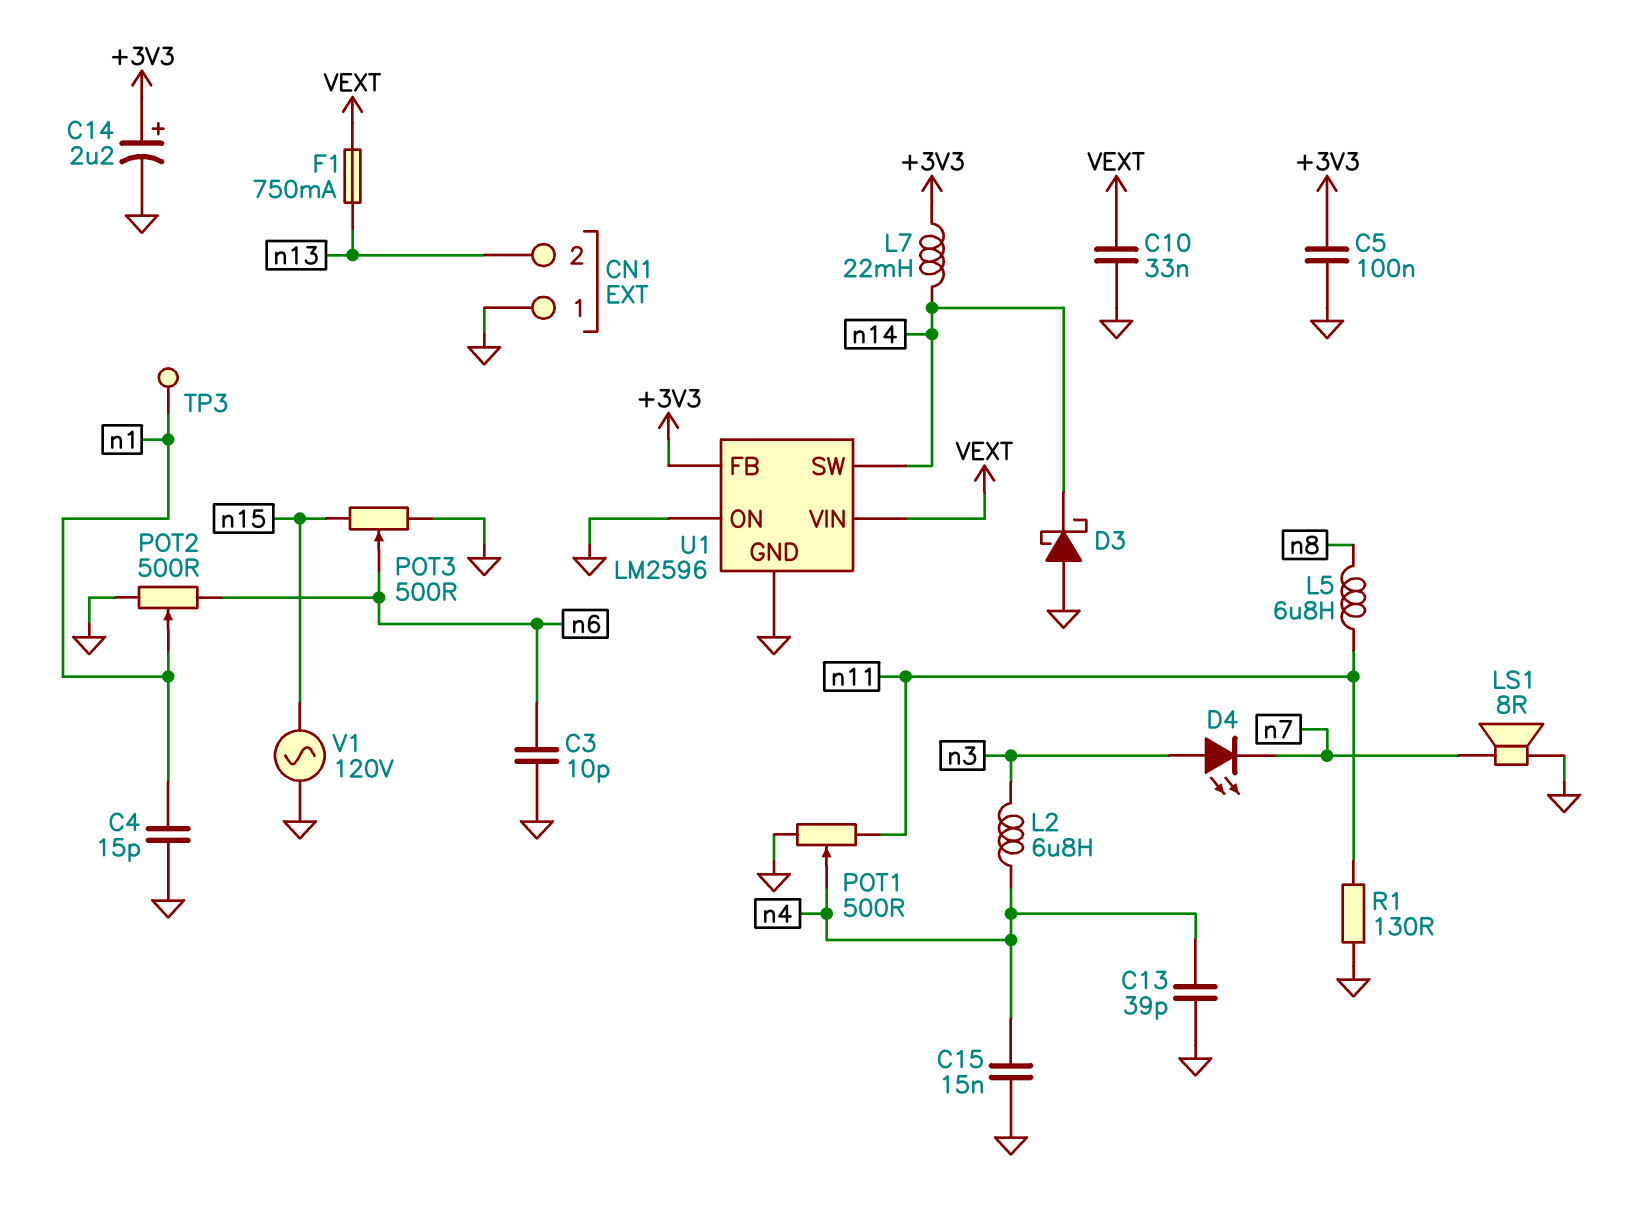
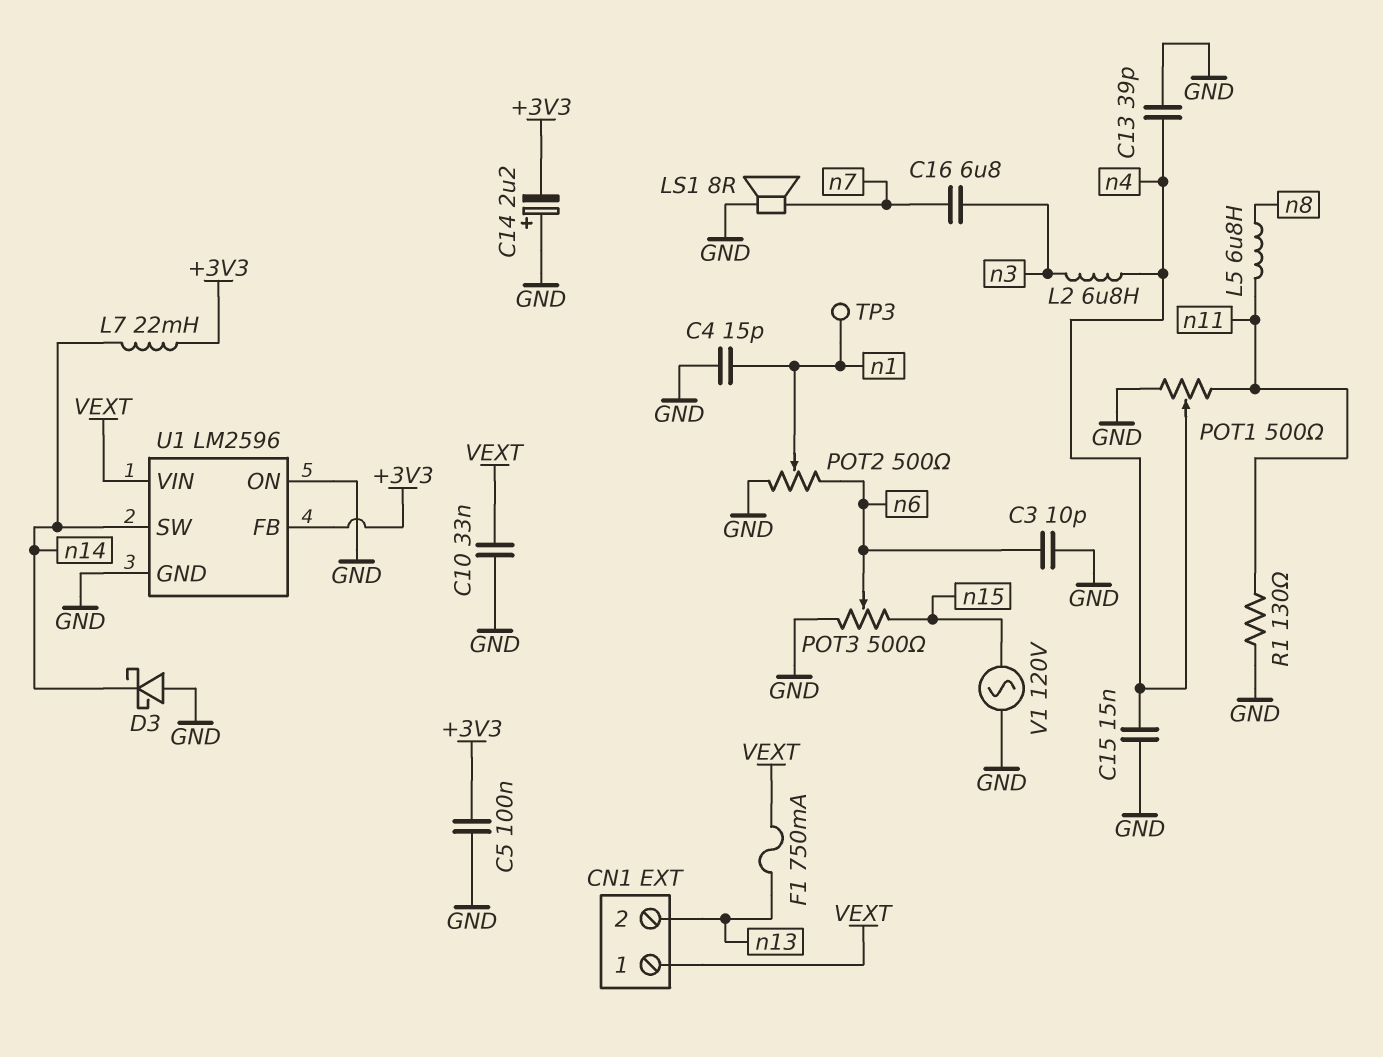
C14: 2.2uF (plus +3V3, minus GND) -> 2.2uF (plus GND, minus +3V3)
C16: none -> 6.8uF (n3, n7)
CN1 pin 1: GND -> VEXT
D4: LED (A n3, K n7) -> none

